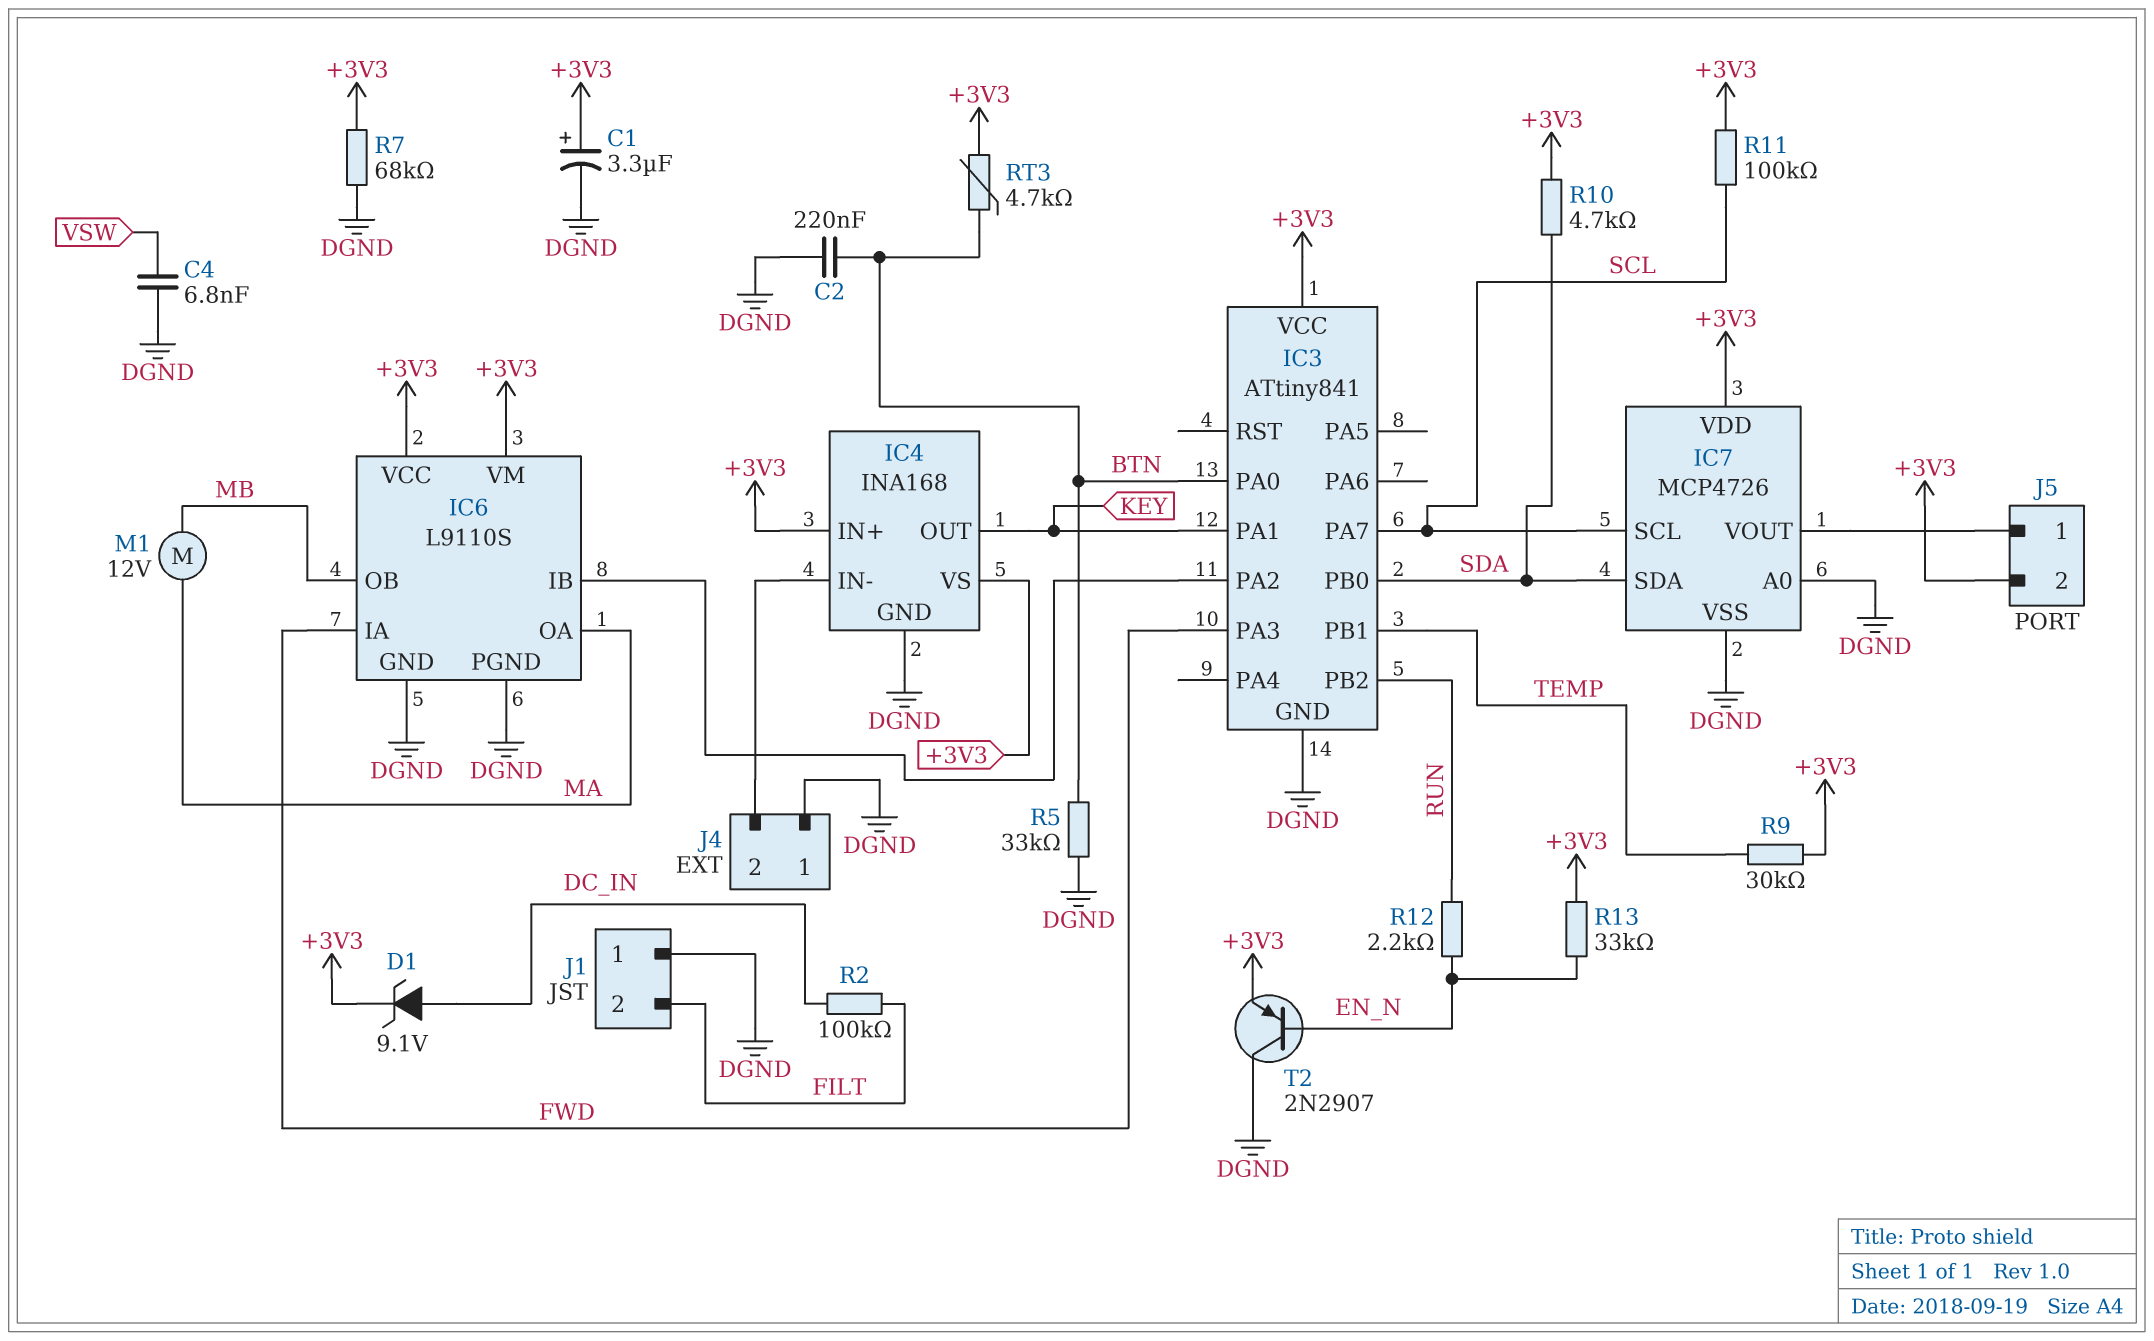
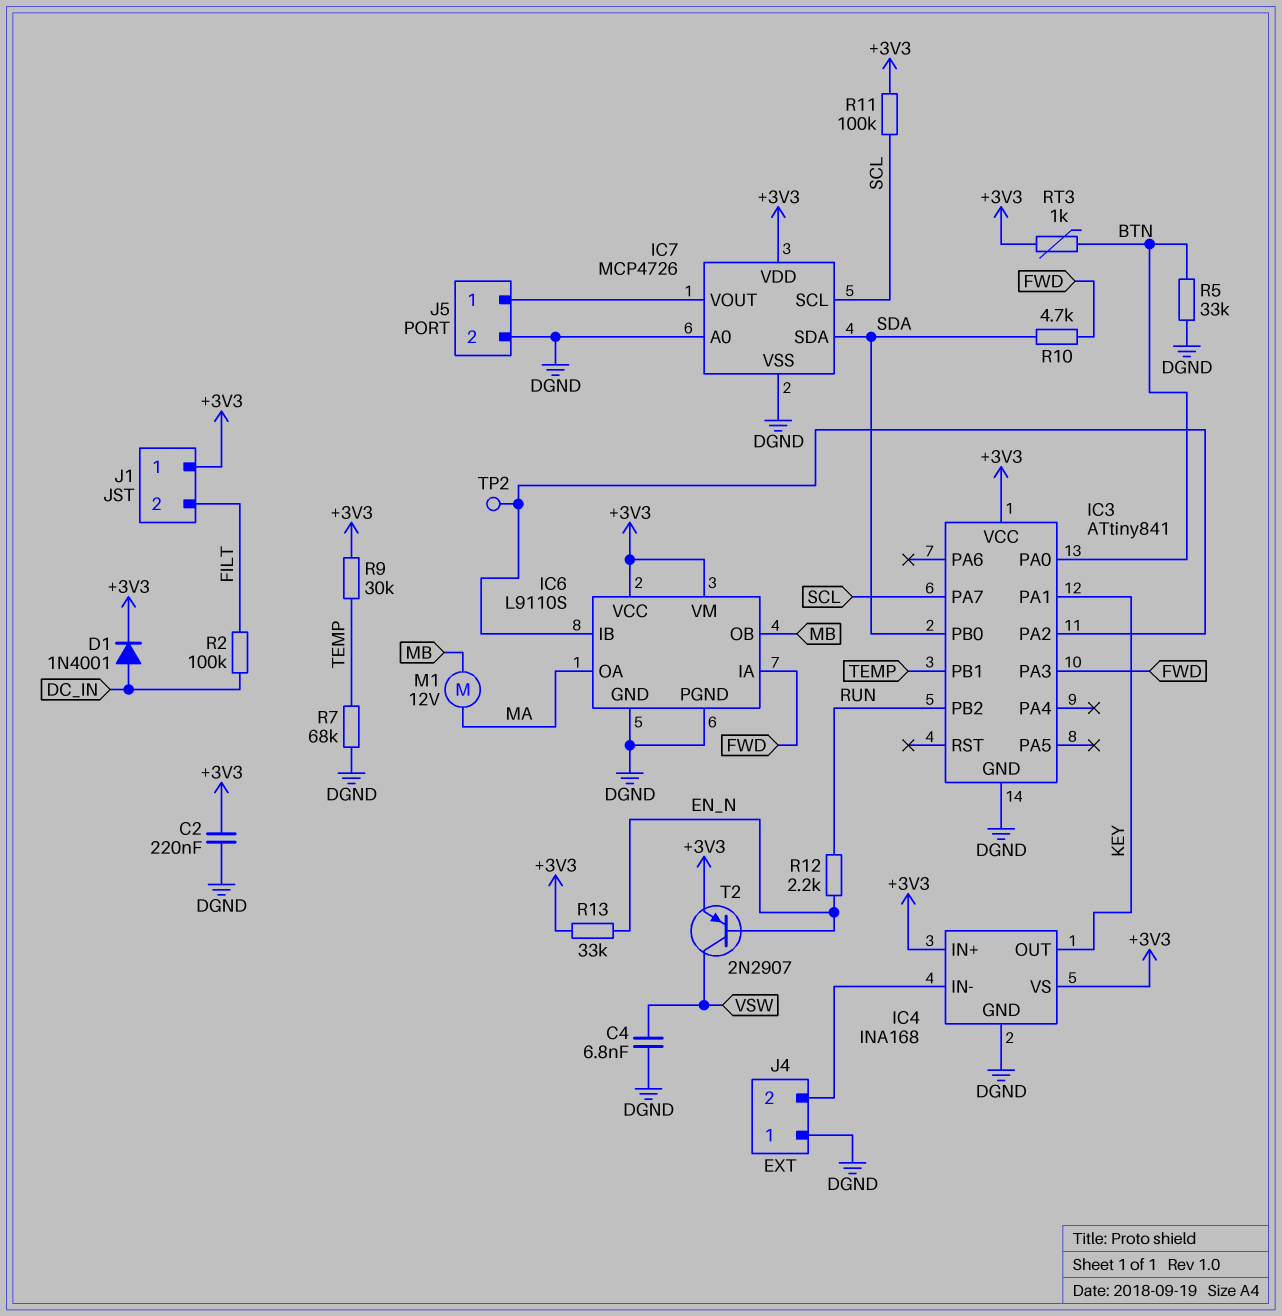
C1: 3.3uF (plus +3V3, minus DGND) -> none
C2: 220nF (BTN, DGND) -> 220nF (+3V3, DGND)
D1: zener 9.1V (A DC_IN, K +3V3) -> diode 1N4001 (A DC_IN, K +3V3)
J1 pin 1: DGND -> +3V3
J5 pin 2: +3V3 -> DGND
R7: 68k (+3V3, DGND) -> 68k (DGND, TEMP)
R10: 4.7k (+3V3, SDA) -> 4.7k (FWD, SDA)
RT3: 4.7k (+3V3, BTN) -> 1k (+3V3, BTN)
T2: PNP 2N2907 (B EN_N, C DGND, E +3V3) -> PNP 2N2907 (B EN_N, C VSW, E +3V3)
TP2: none -> test point (IC3/PA2)

